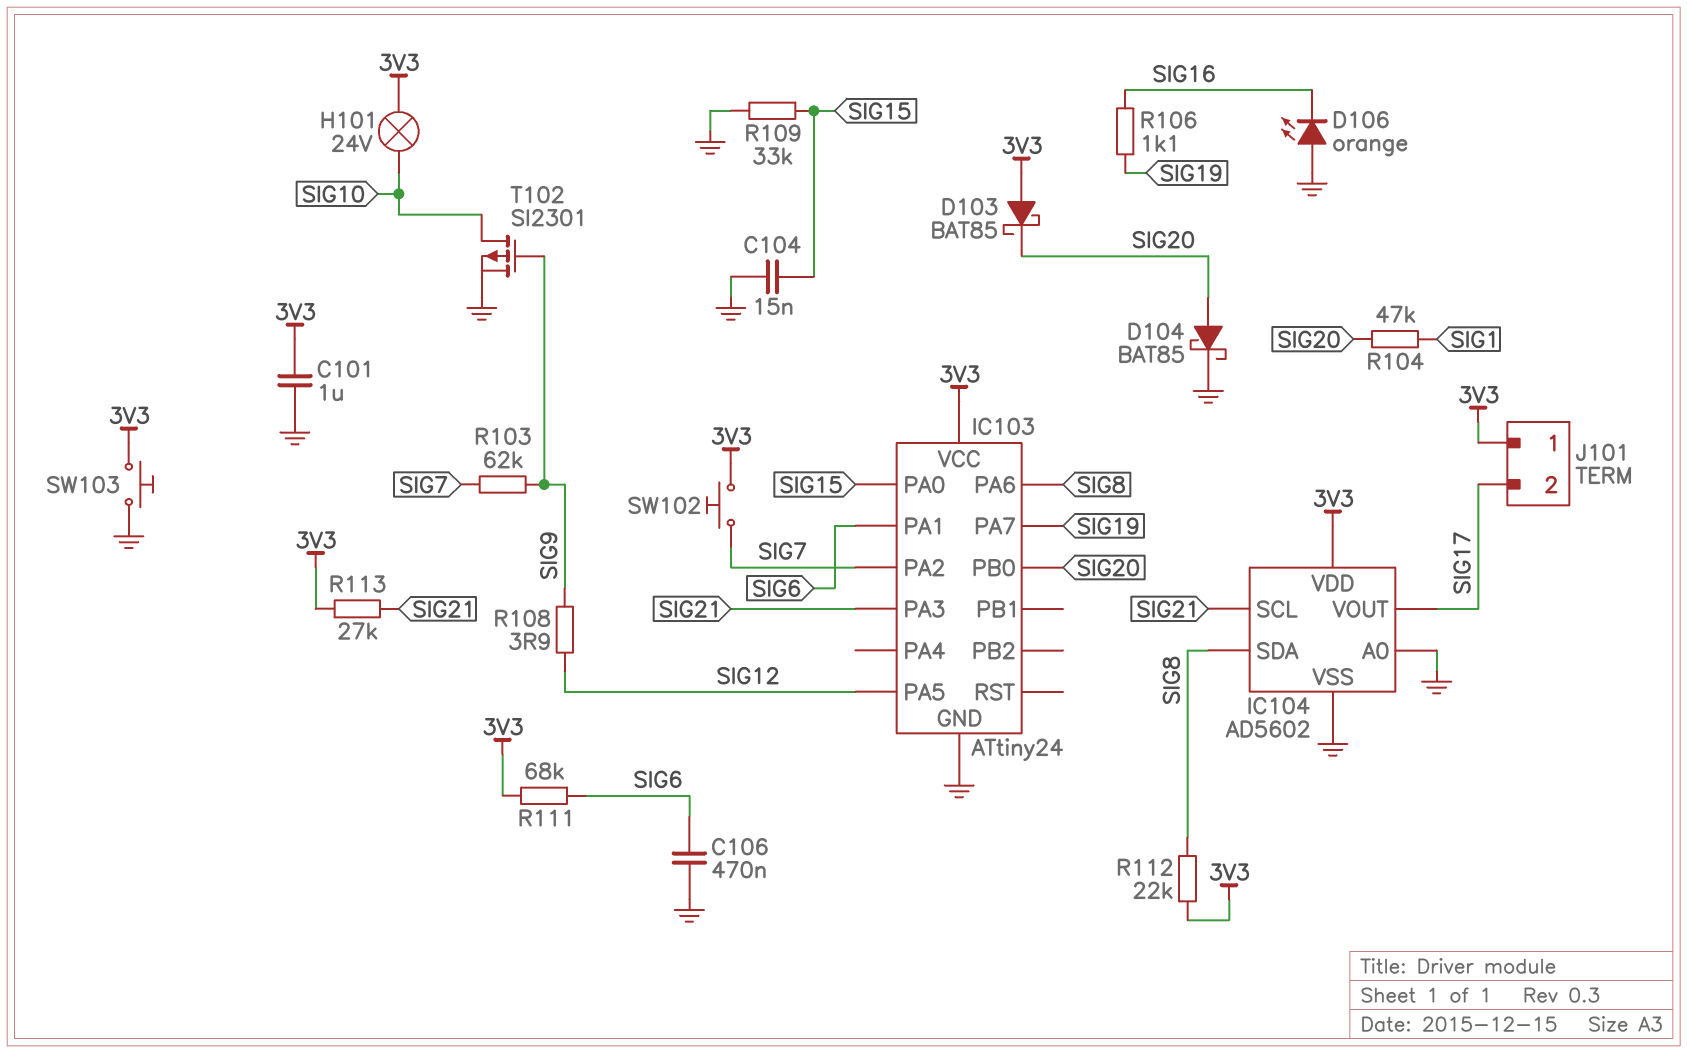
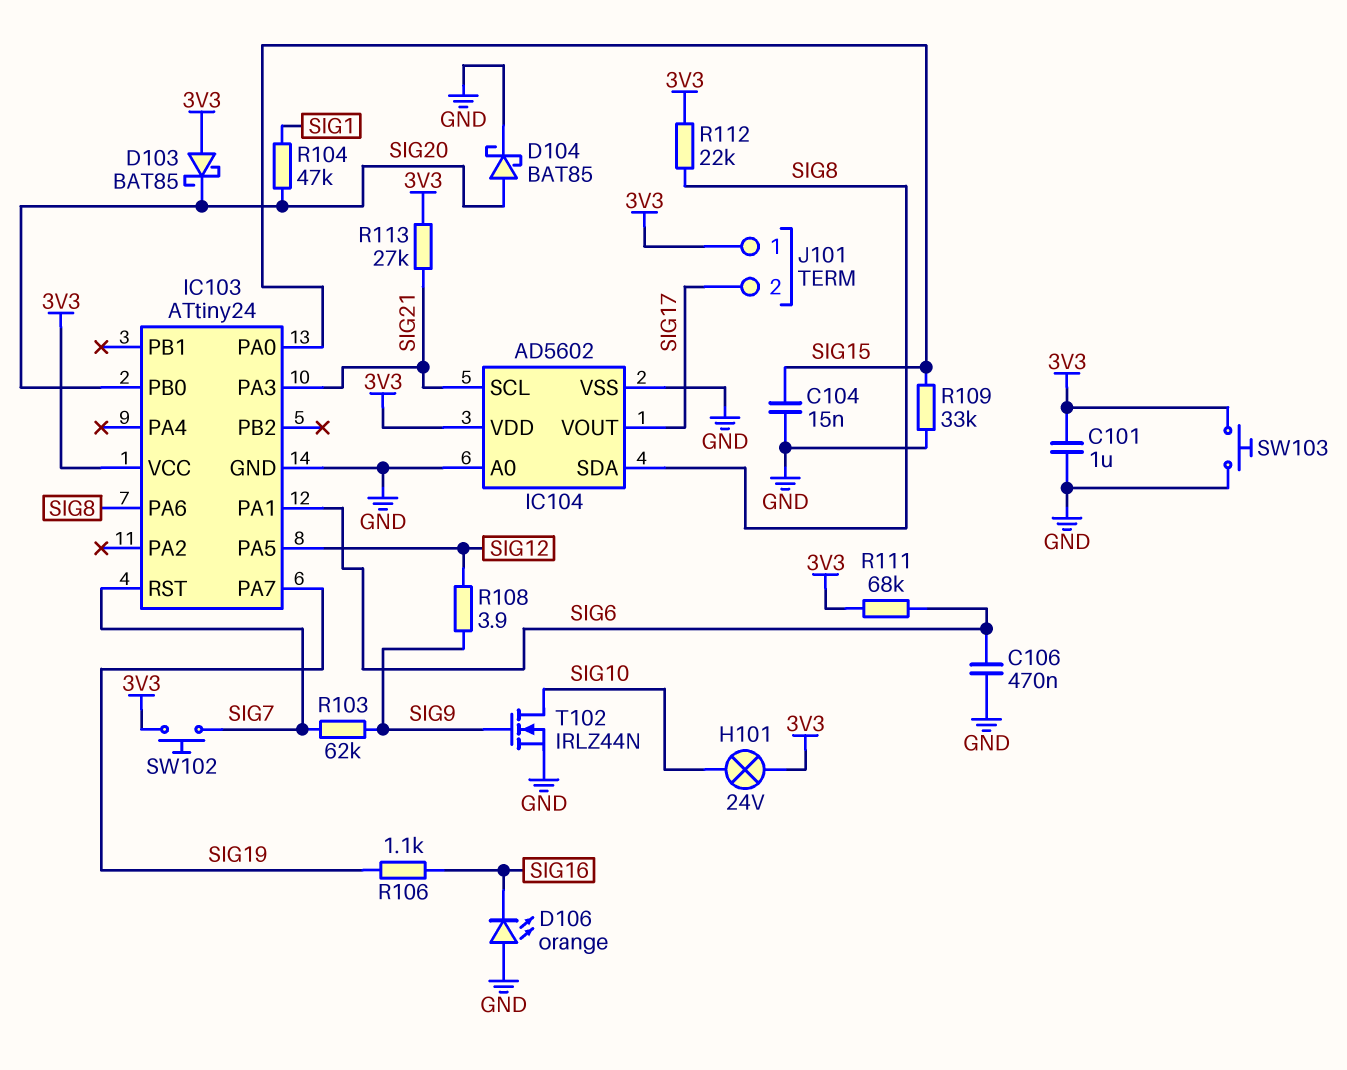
IC103 pin PA2: SIG7 -> none
IC103 pin RST: none -> SIG7
T102: PMOS SI2301 (G SIG9, D SIG10, S GND) -> NMOS IRLZ44N (G SIG9, D SIG10, S GND)

